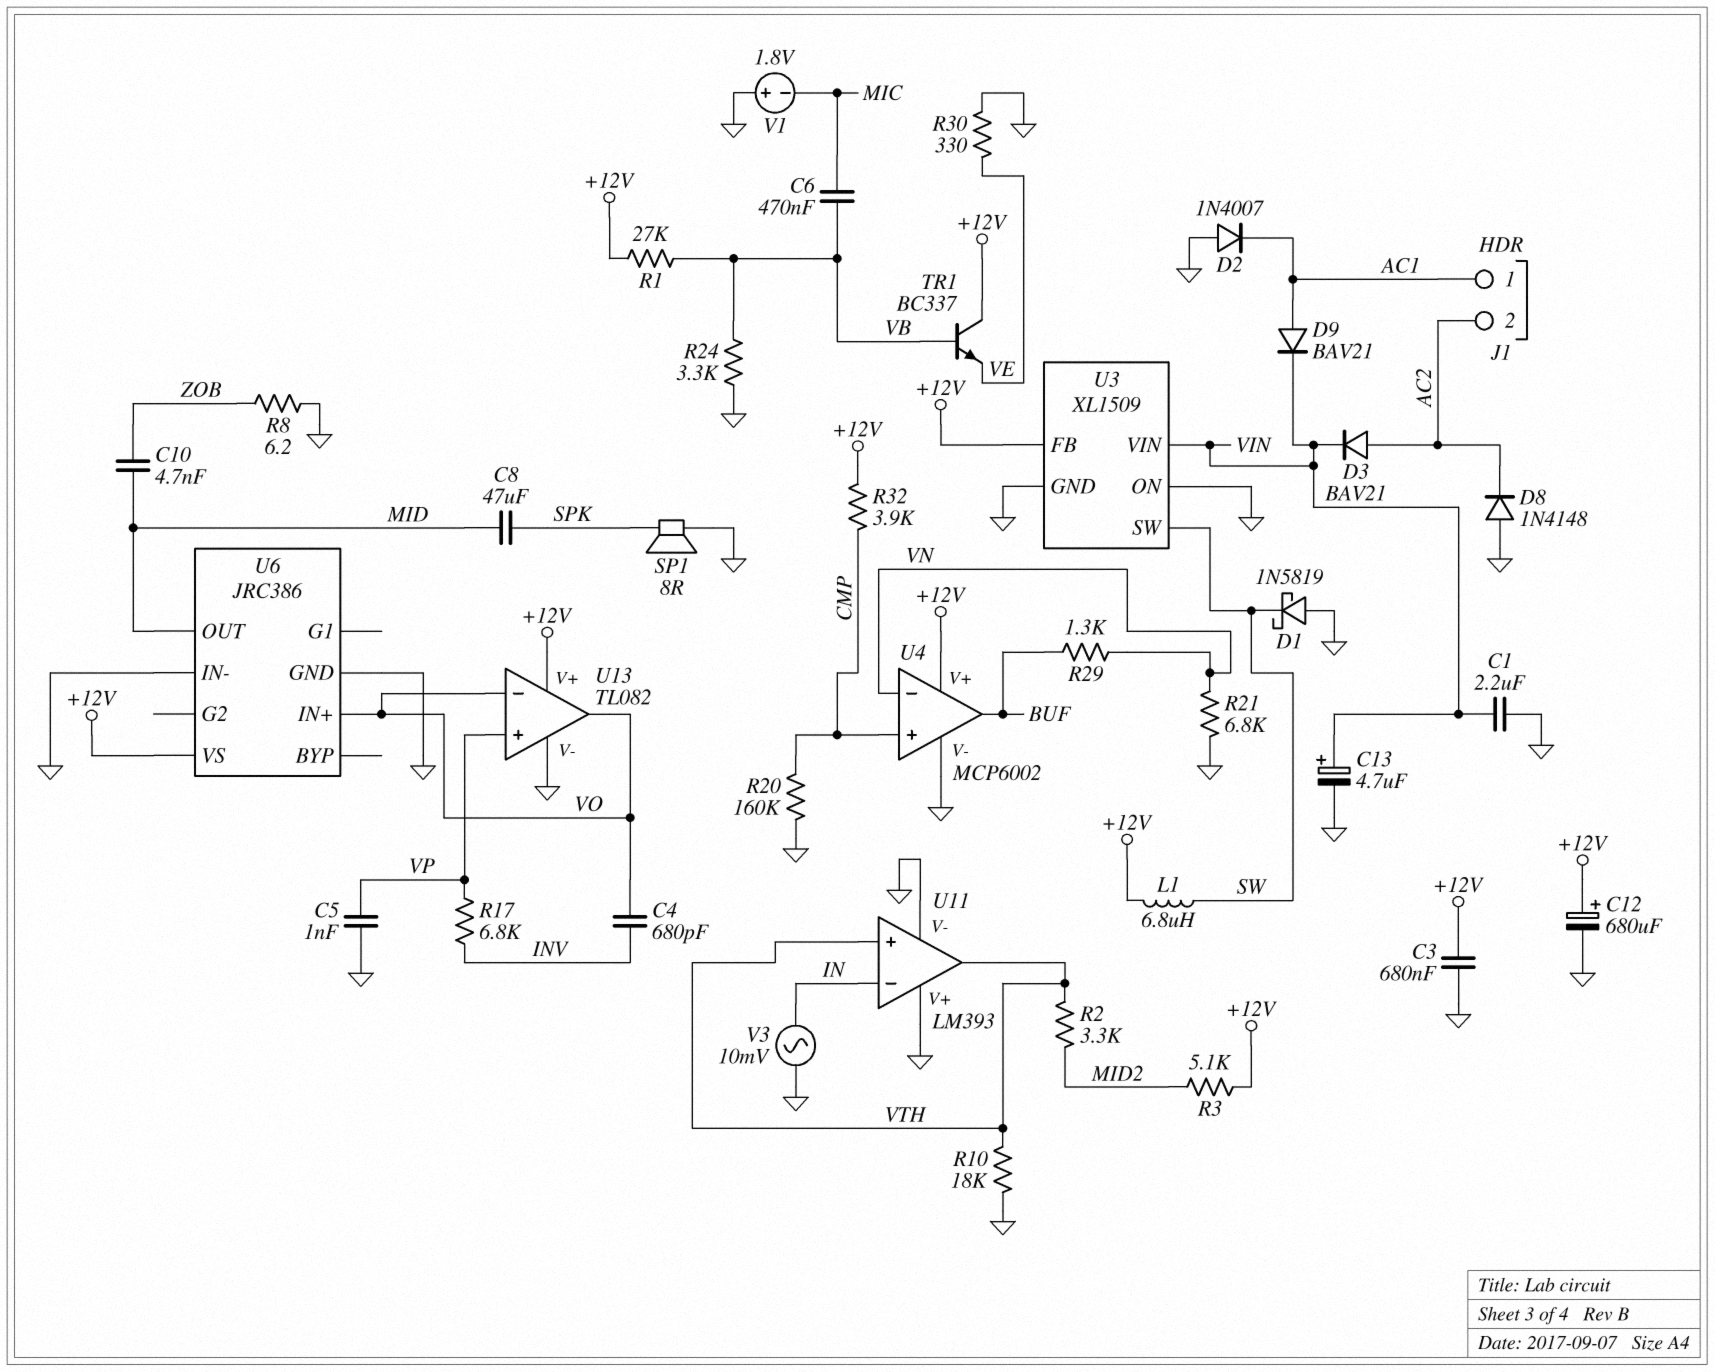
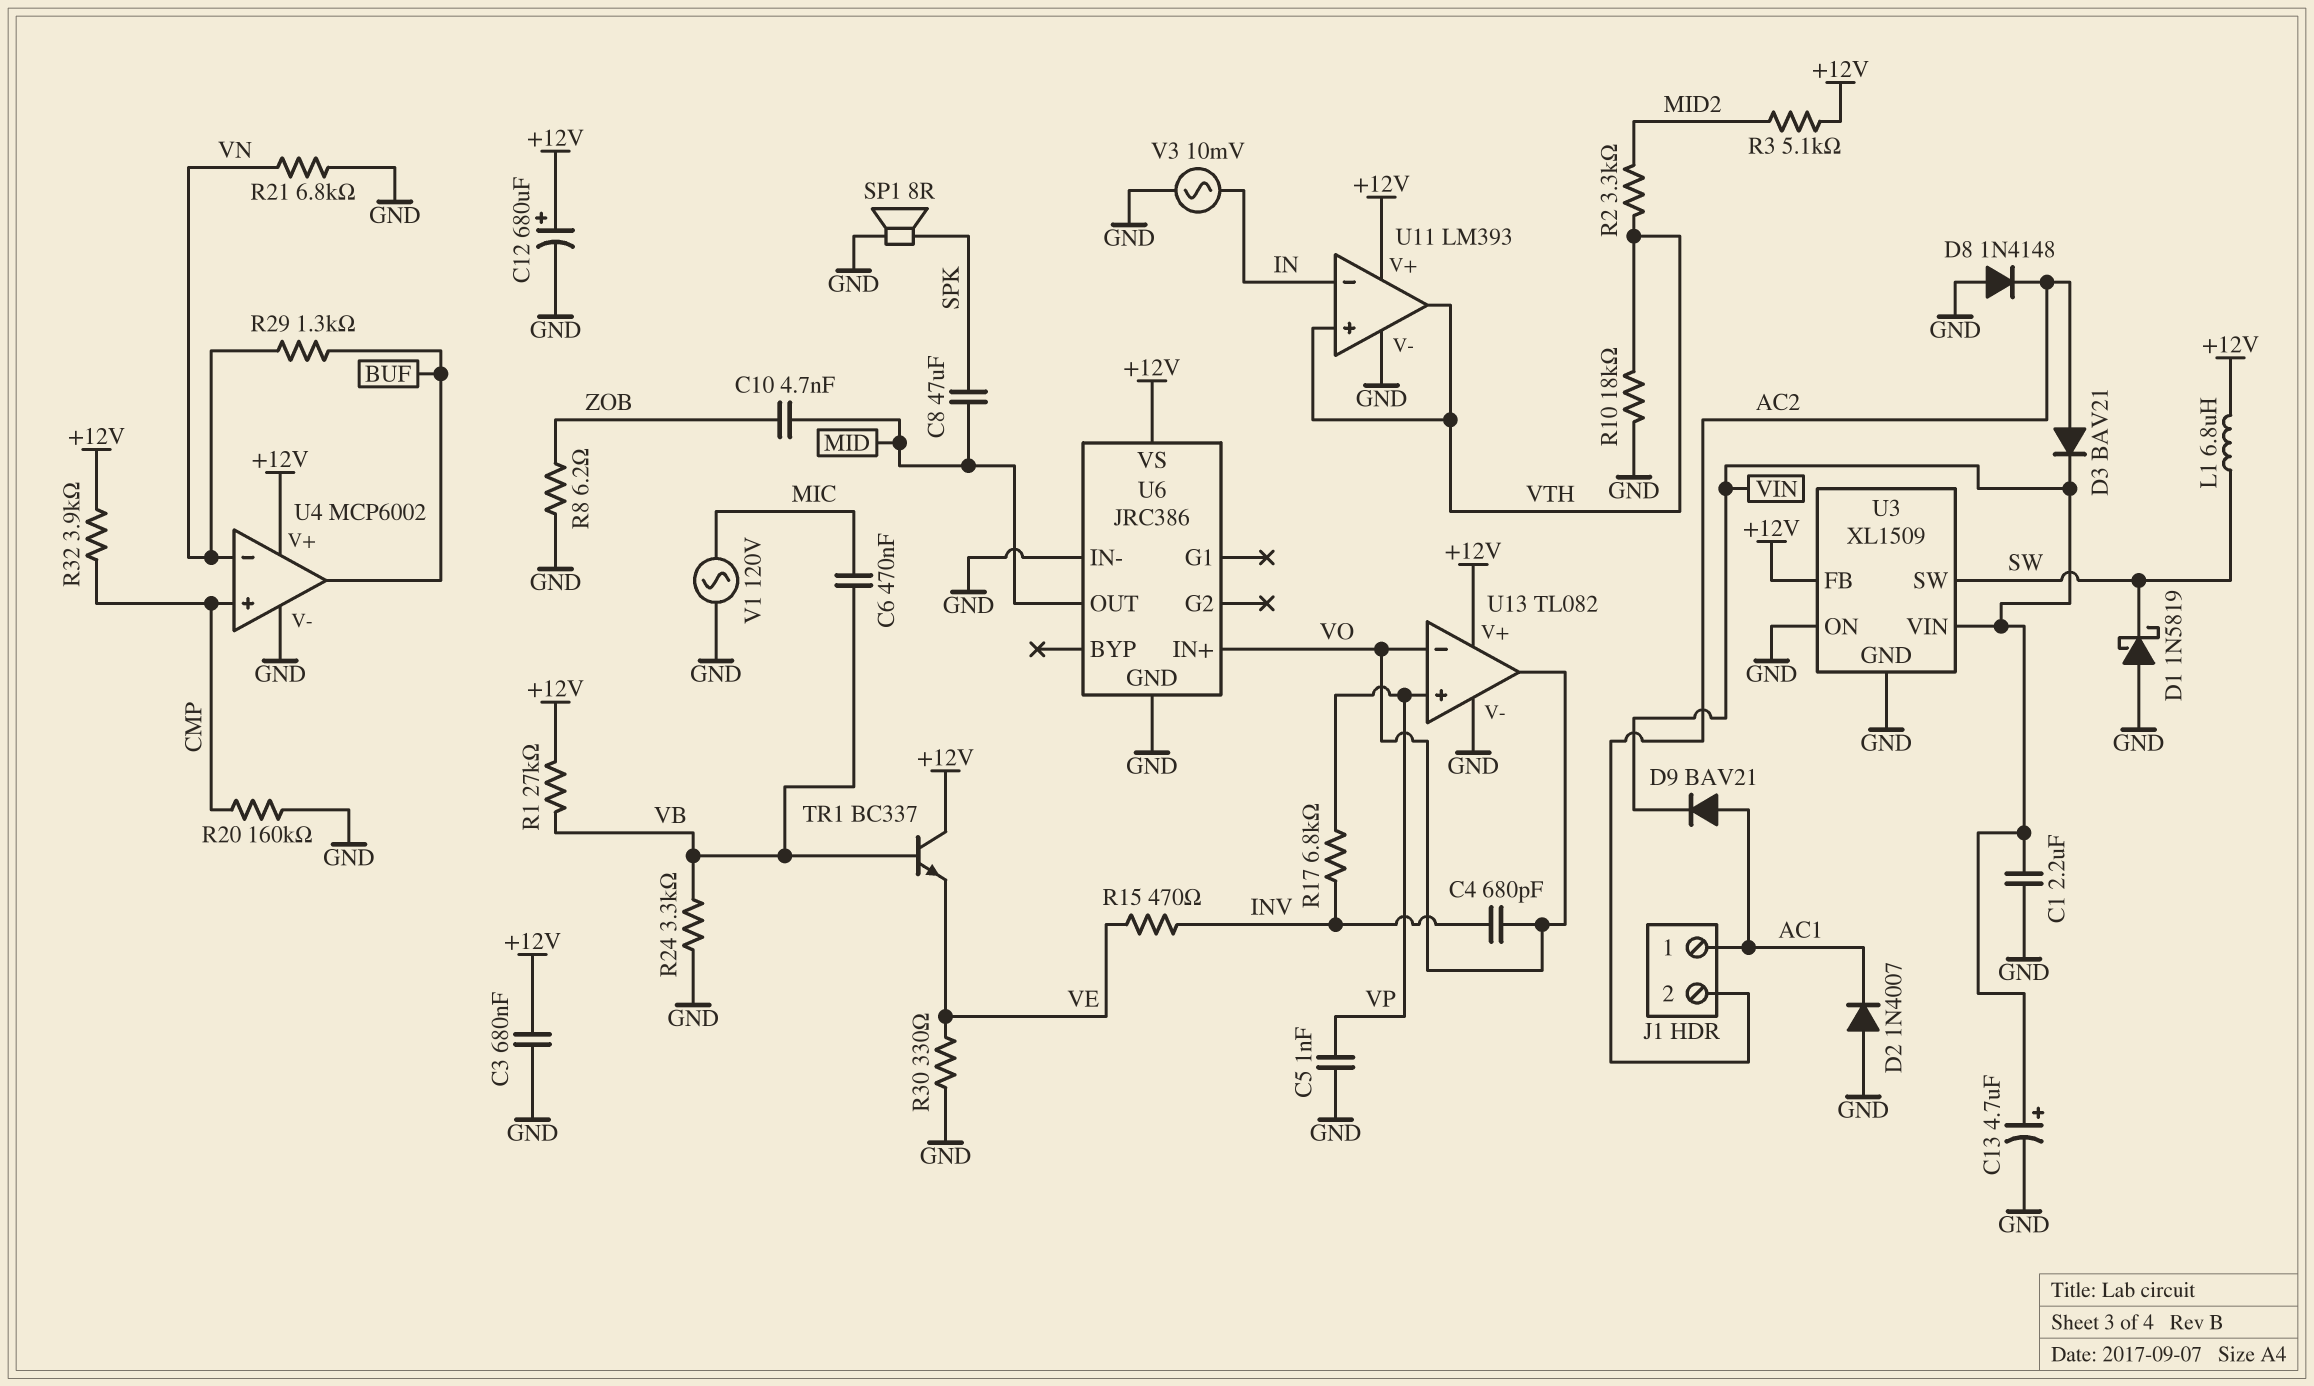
R15: none -> 470 (INV, VE)
U11 pin V+: GND -> +12V
V1: 1.8V (plus GND, minus MIC) -> AC 120V (GND, MIC)

